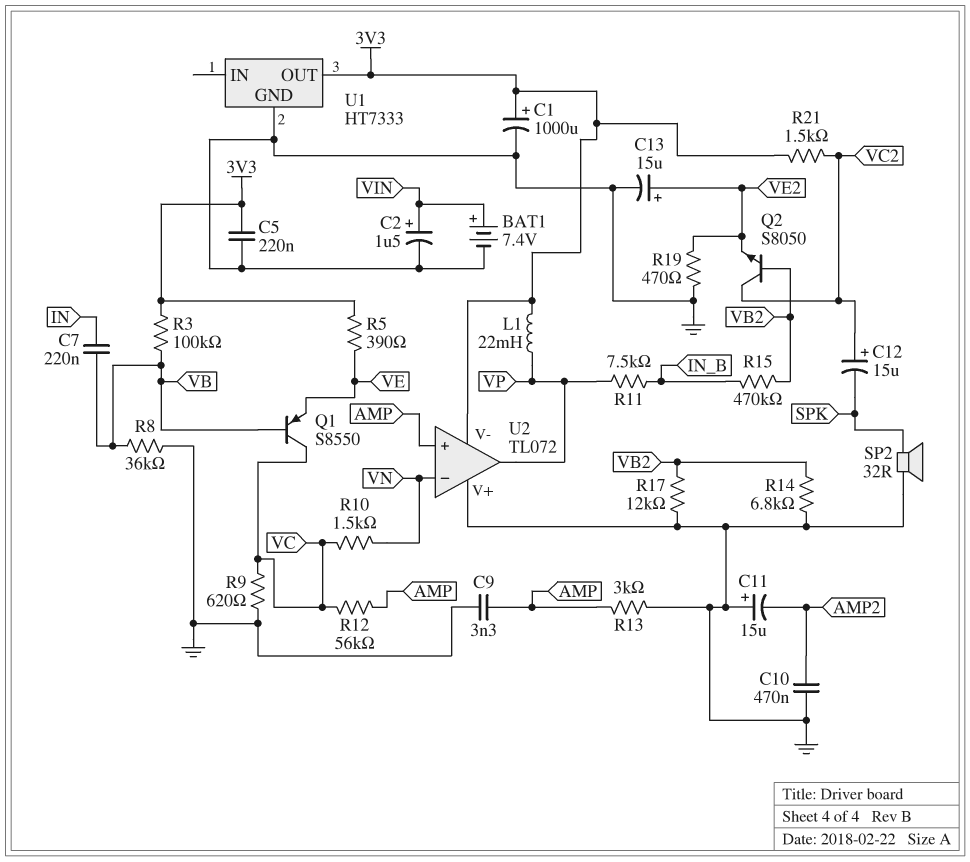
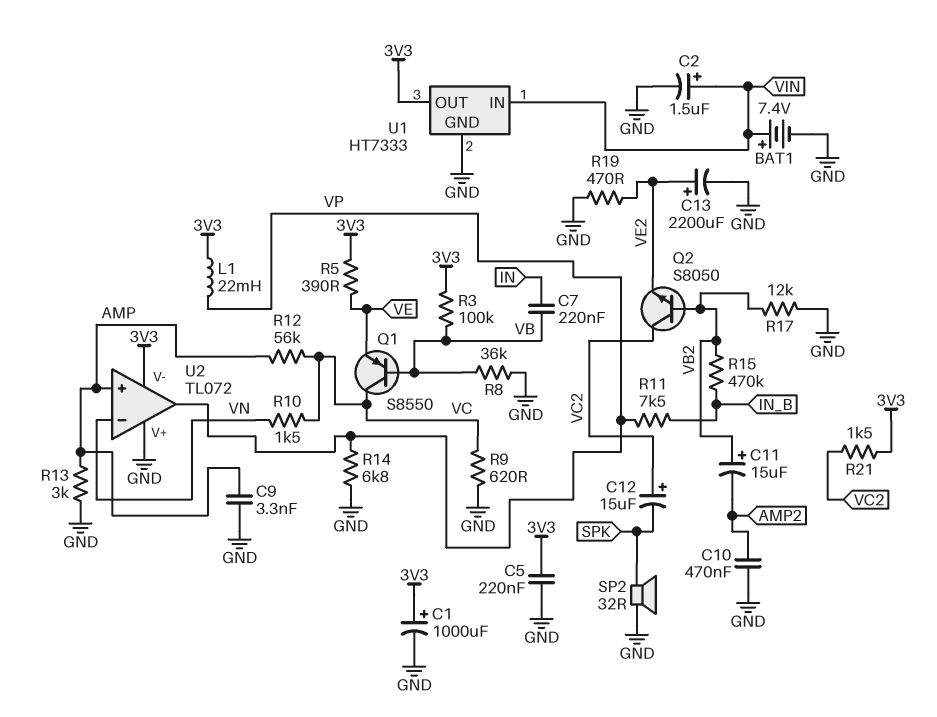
C11: 15uF (plus GND, minus AMP2) -> 15uF (plus VB2, minus AMP2)
C13: 15uF (plus VE2, minus GND) -> 2200uF (plus VE2, minus GND)
R14: 6.8k (GND, VB2) -> 6.8k (GND, VP)
U1 pin IN: none -> VIN

